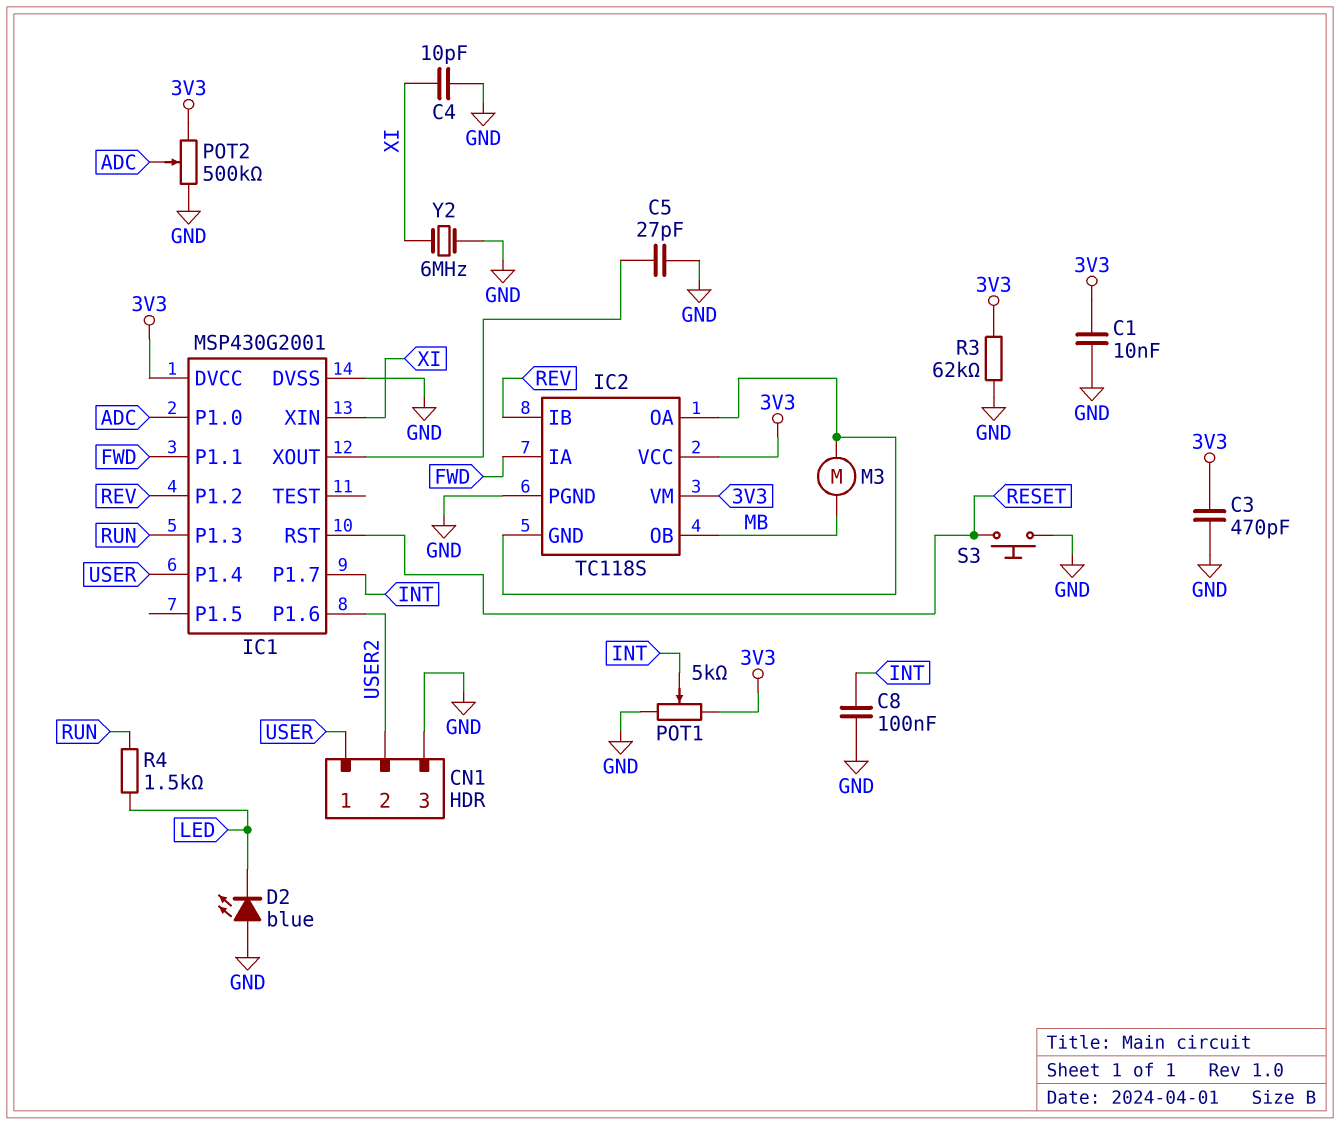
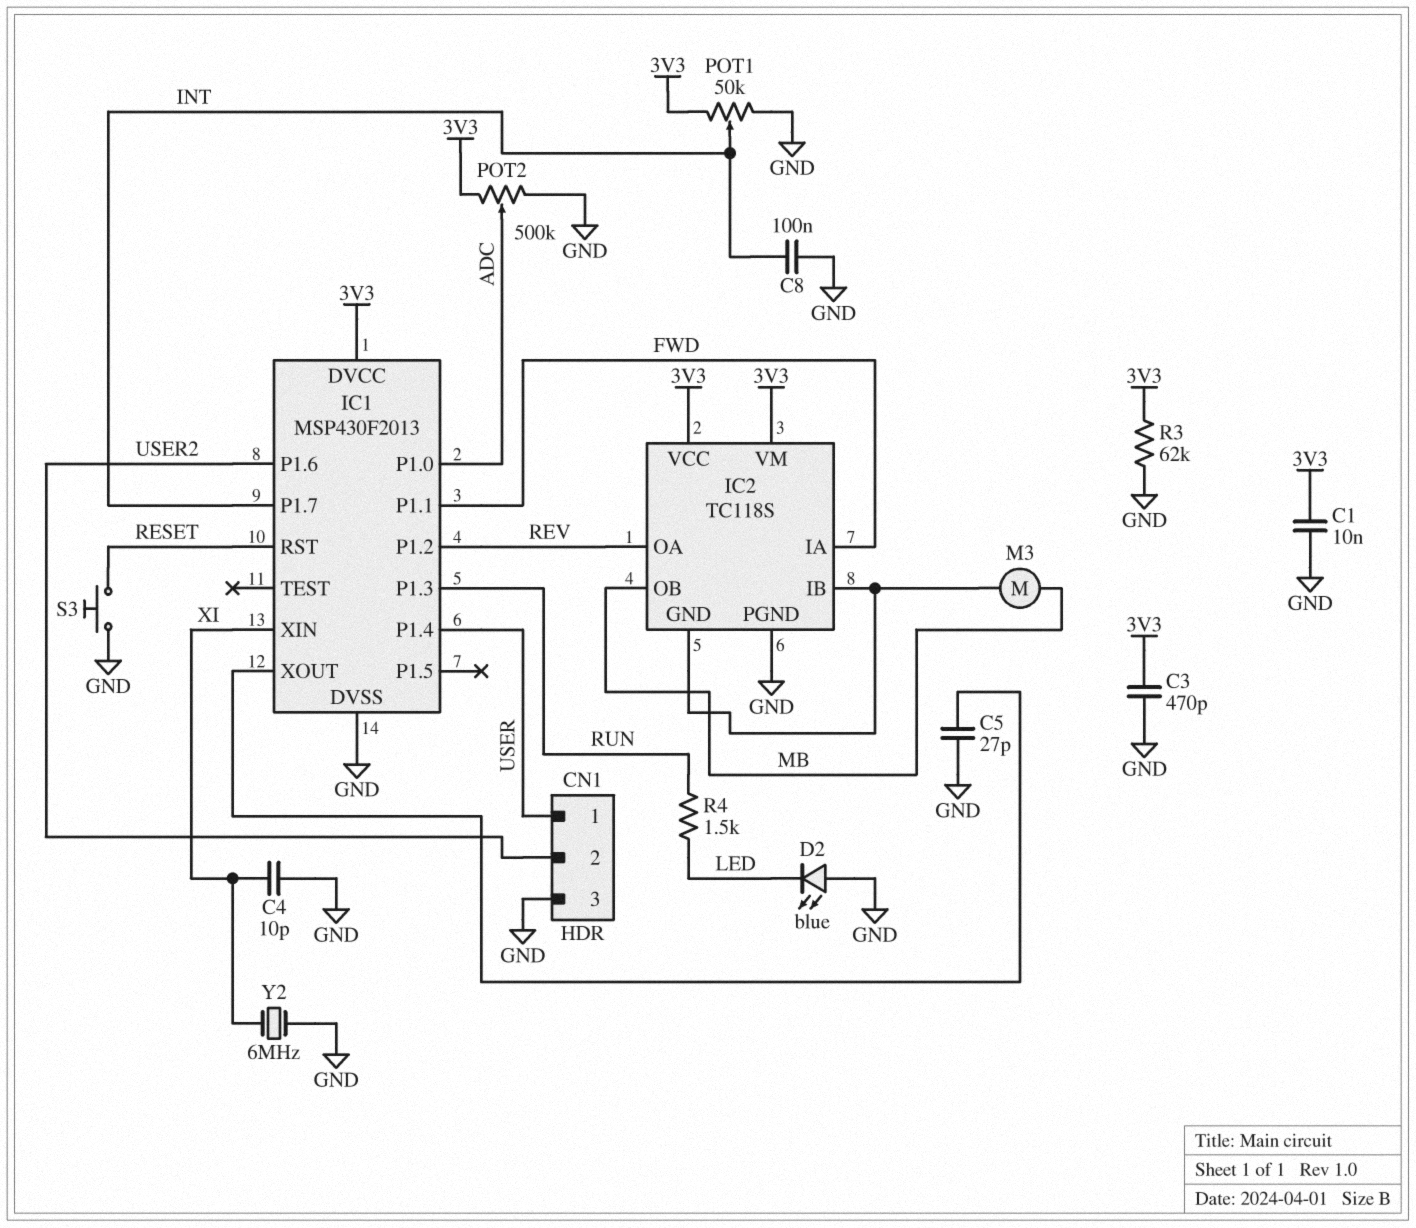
IC1: MSP430G2001 -> MSP430F2013
IC2 pin IB: REV -> IC2/GND
IC2 pin OA: IC2/GND -> REV
POT1: 5k (3V3, GND, wiper INT) -> 50k (3V3, GND, wiper INT)

